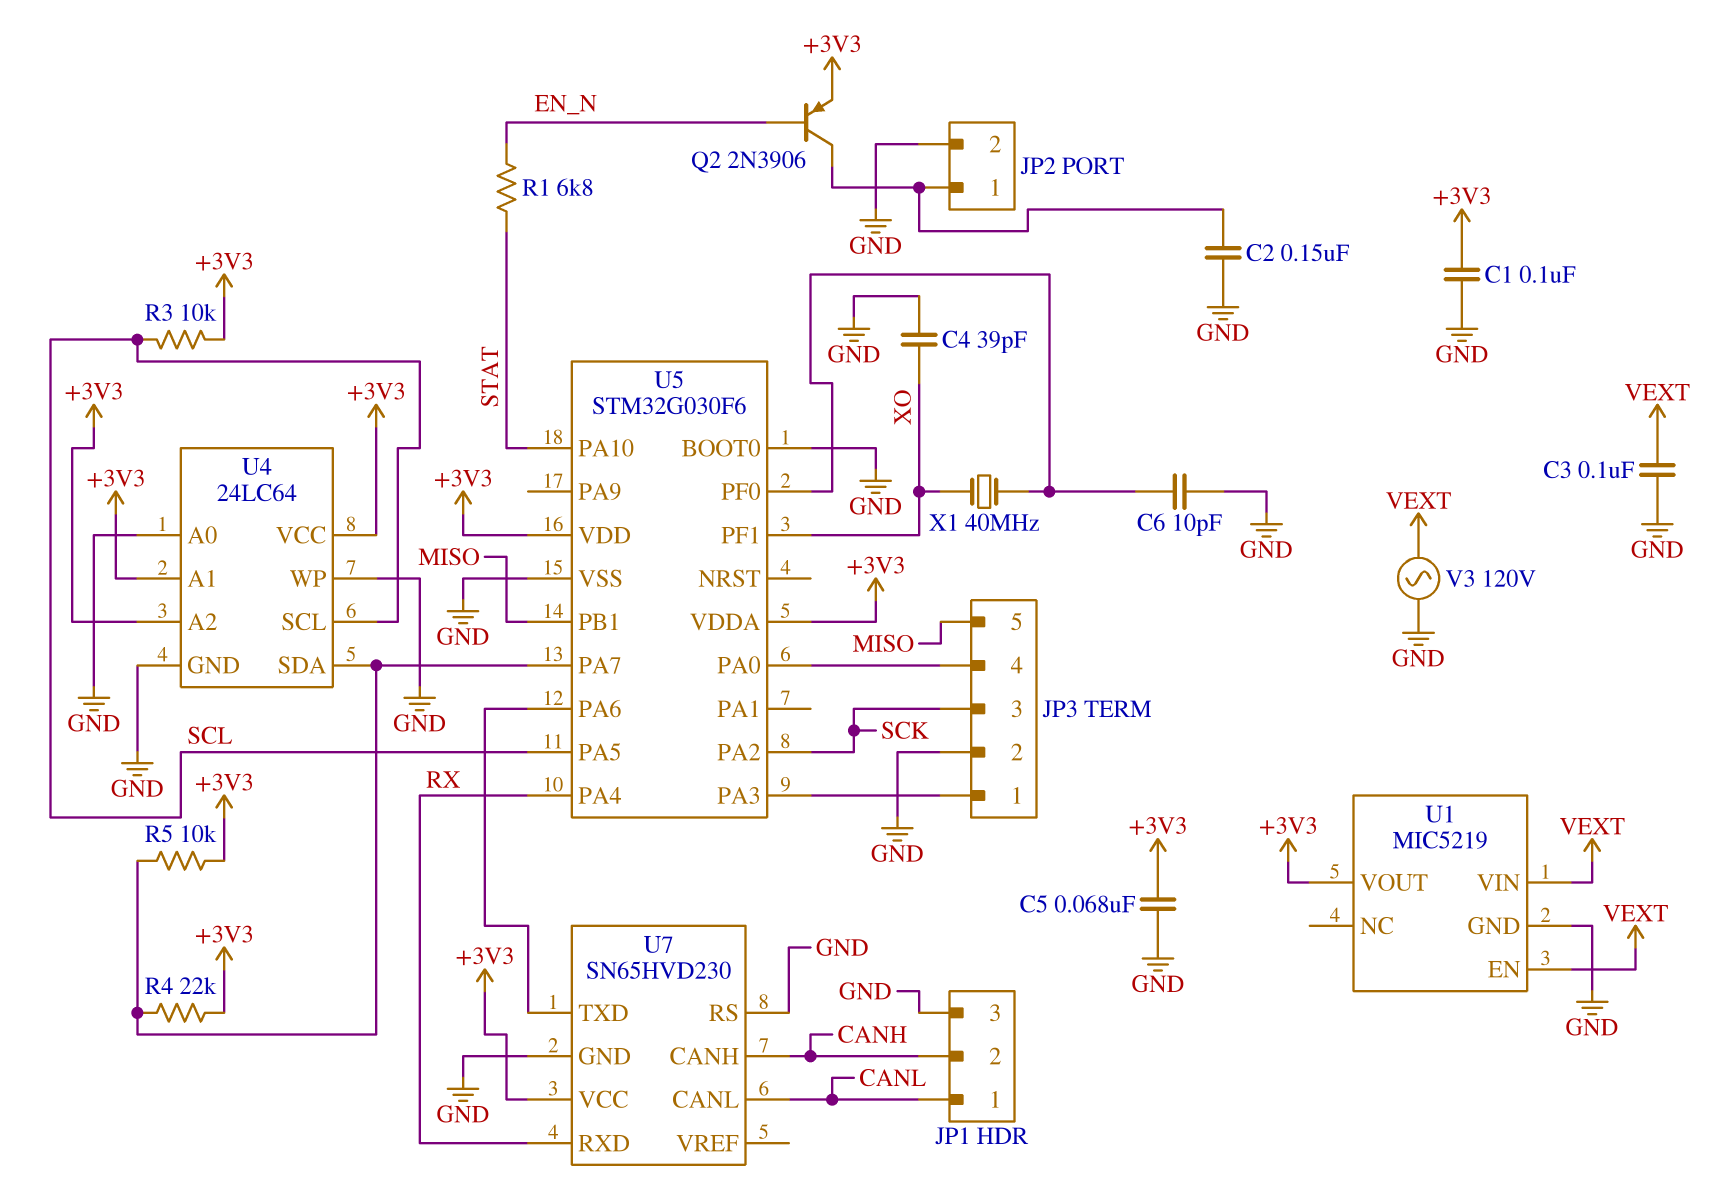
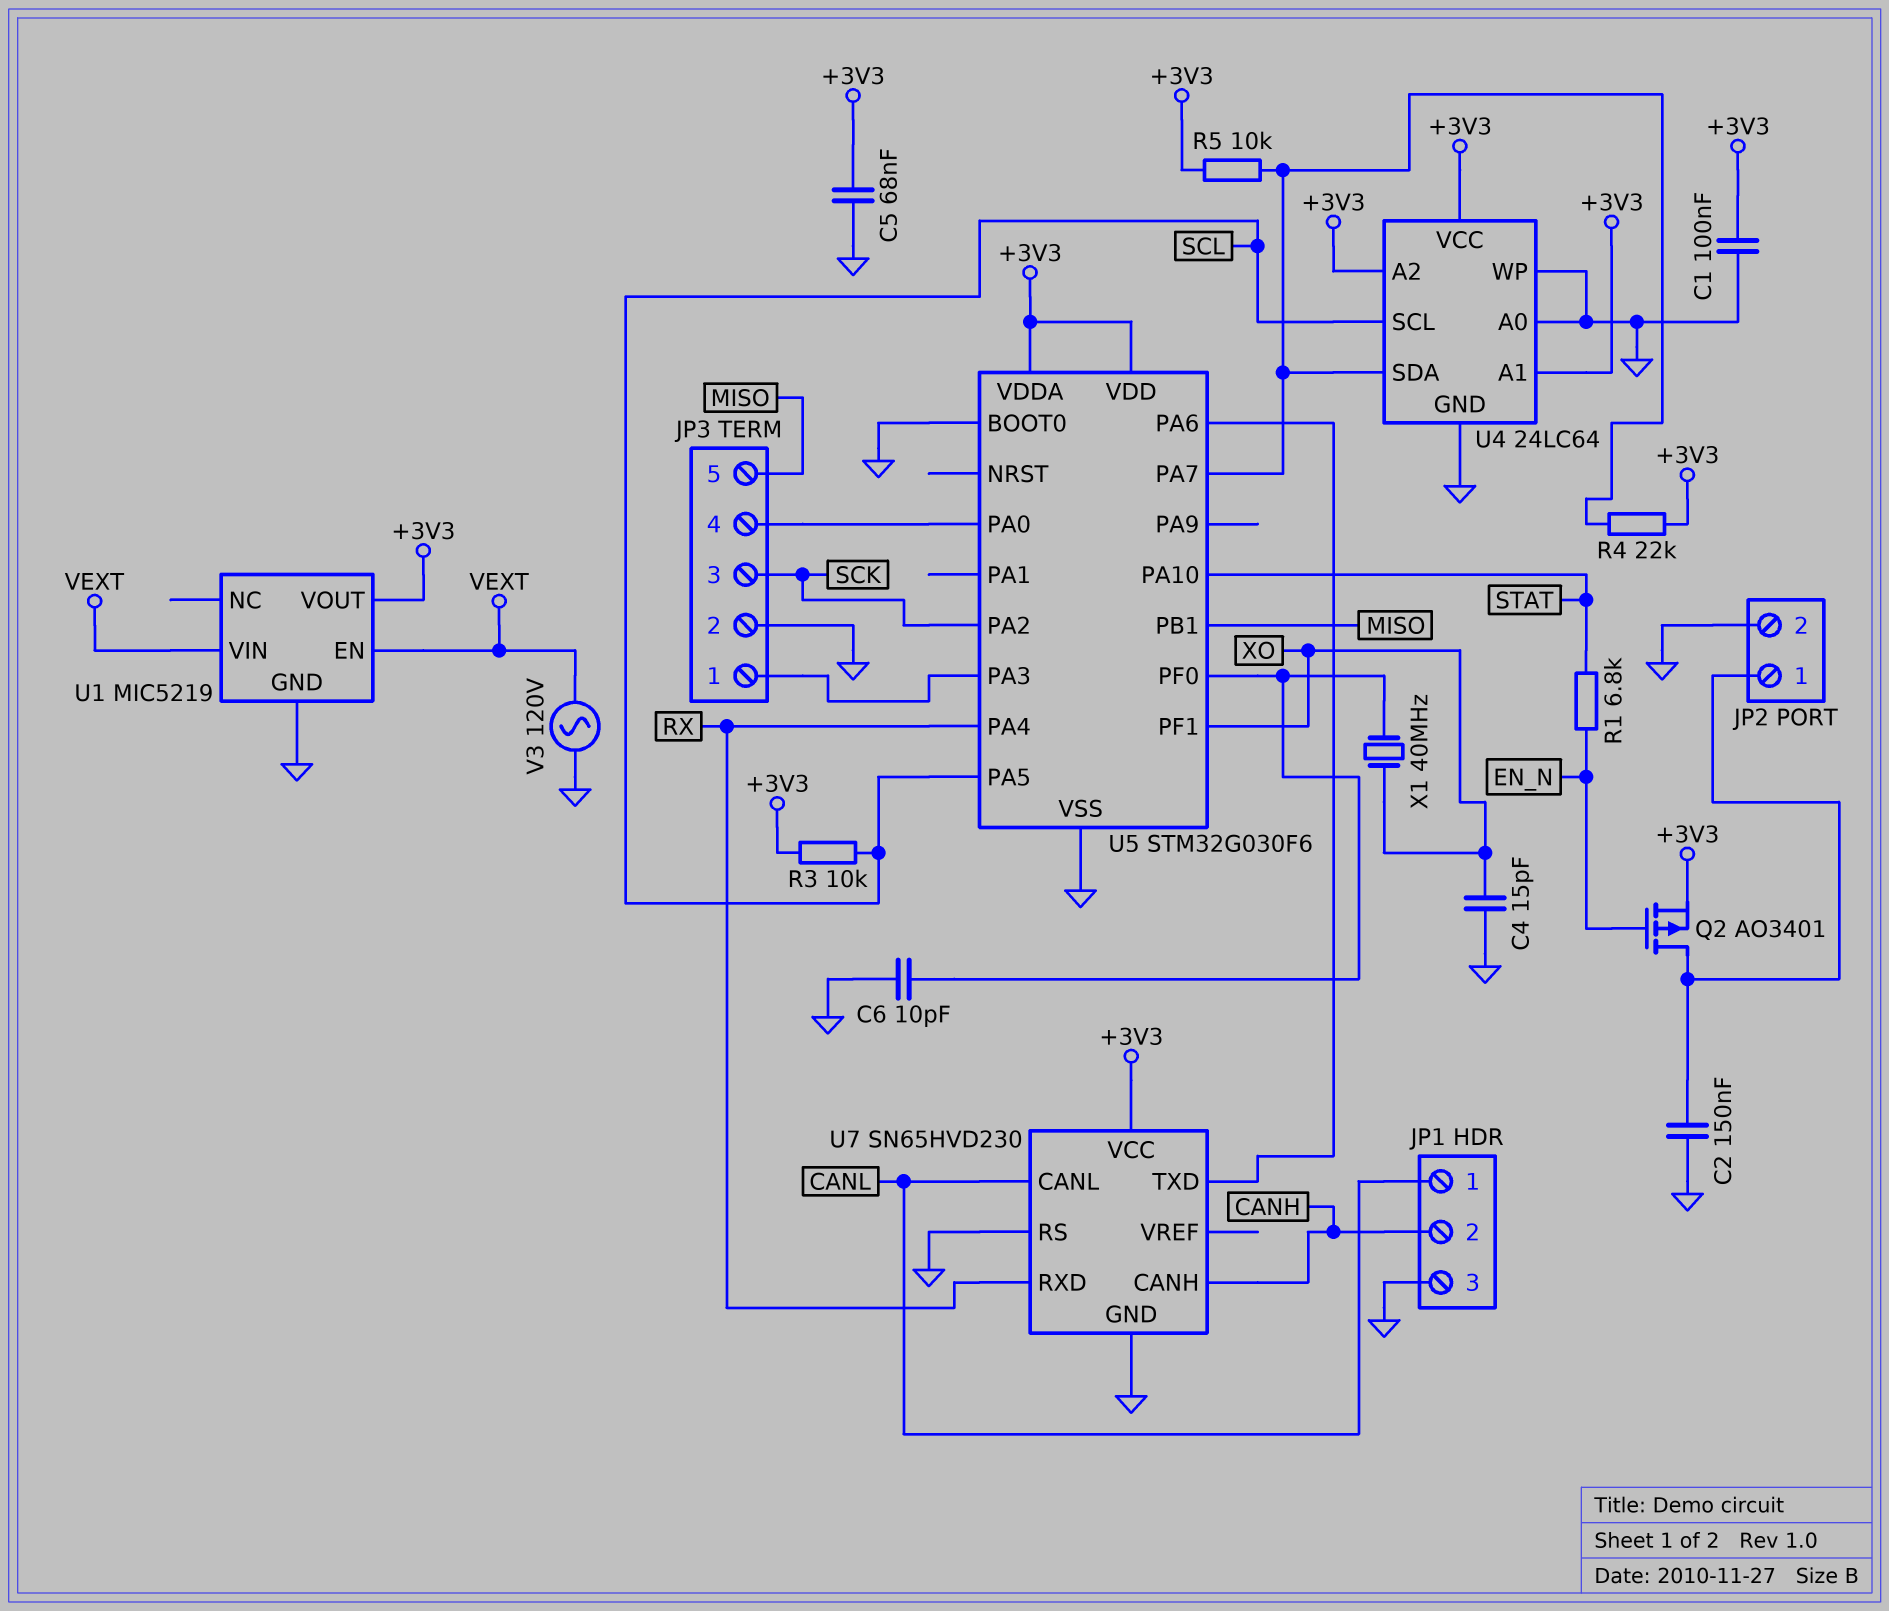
C3: 100nF (GND, VEXT) -> none
C4: 39pF (GND, XO) -> 15pF (GND, XO)
Q2: PNP 2N3906 (B EN_N, C JP2/1, E +3V3) -> PMOS AO3401 (G EN_N, D JP2/1, S +3V3)

